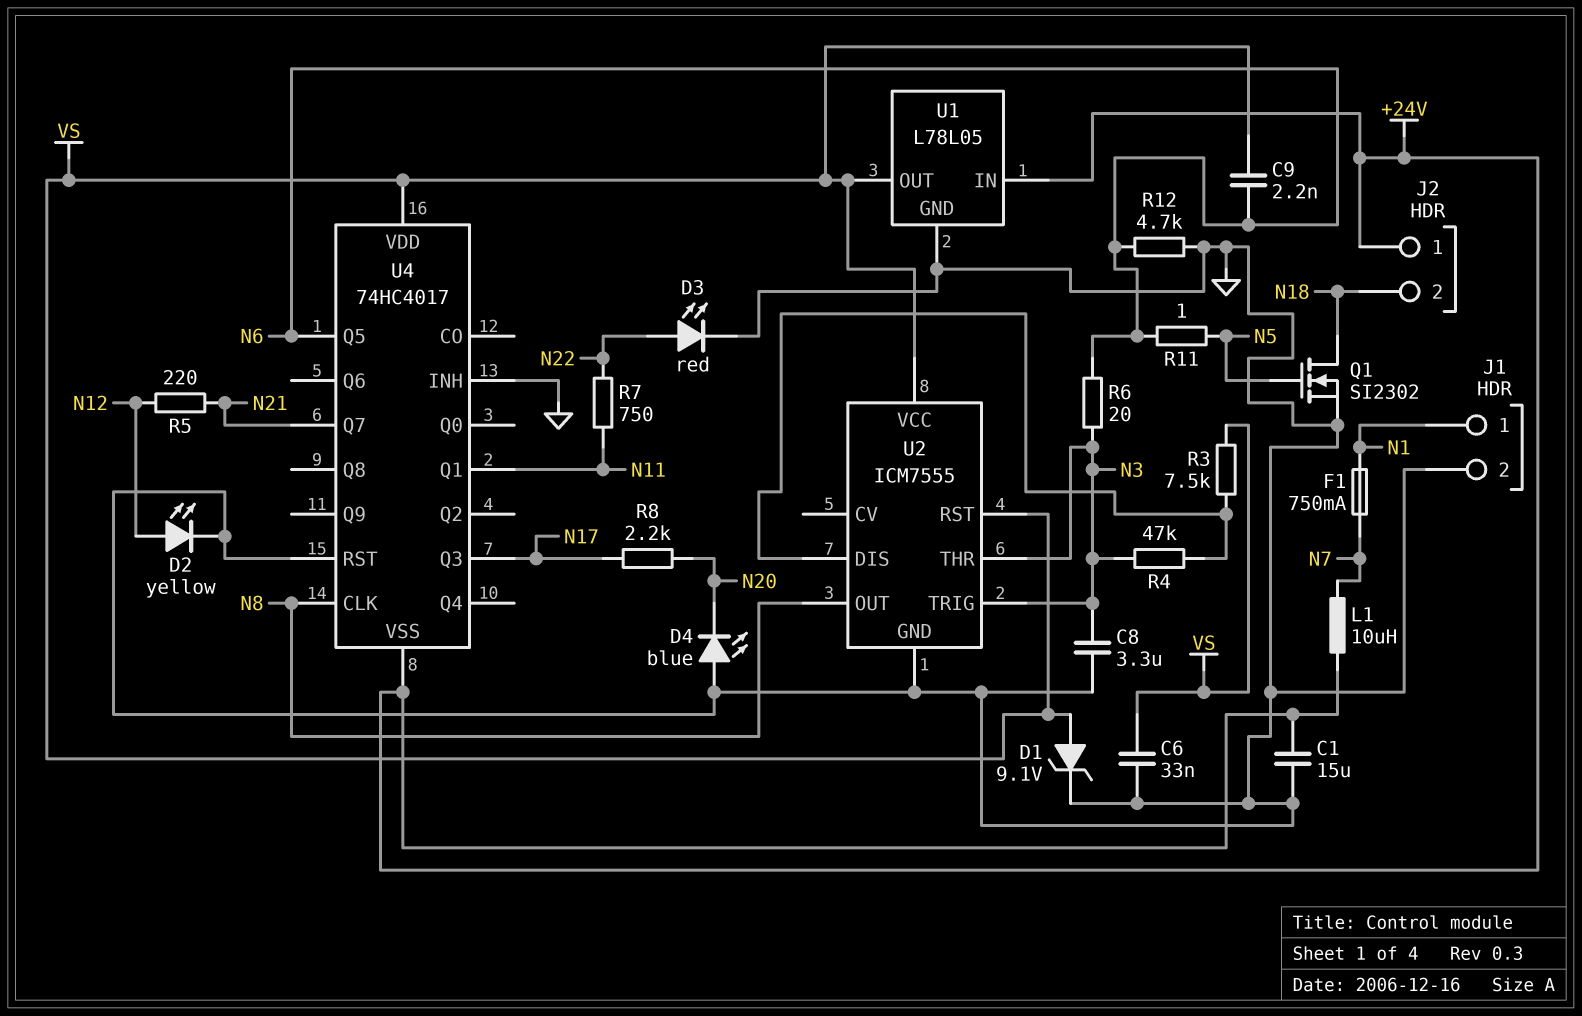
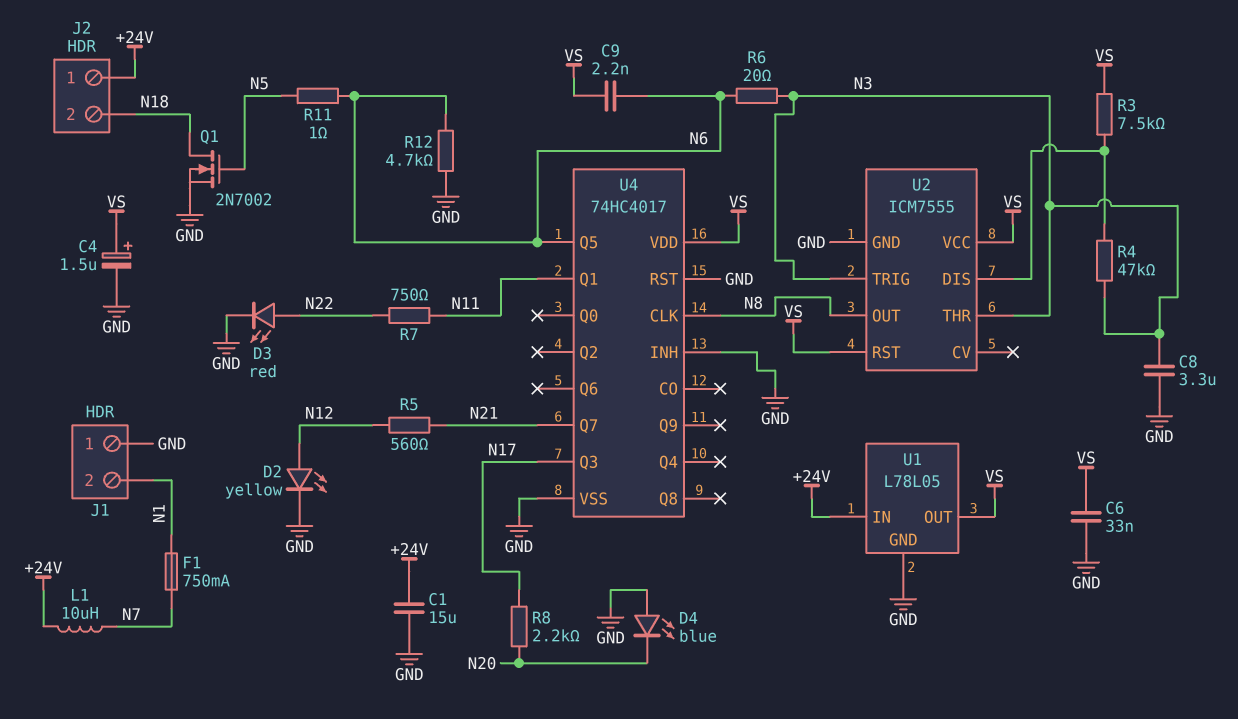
C4: none -> 1.5uF (plus VS, minus GND)
D1: zener 9.1V (A VS, K GND) -> none
J1 pin 1: N1 -> GND
J1 pin 2: GND -> N1
Q1: NMOS SI2302 (G N5, D N18, S GND) -> NMOS 2N7002 (G N5, D N18, S GND)
R5: 220 (N12, N21) -> 560 (N12, N21)
U4 pin VSS: +24V -> GND

